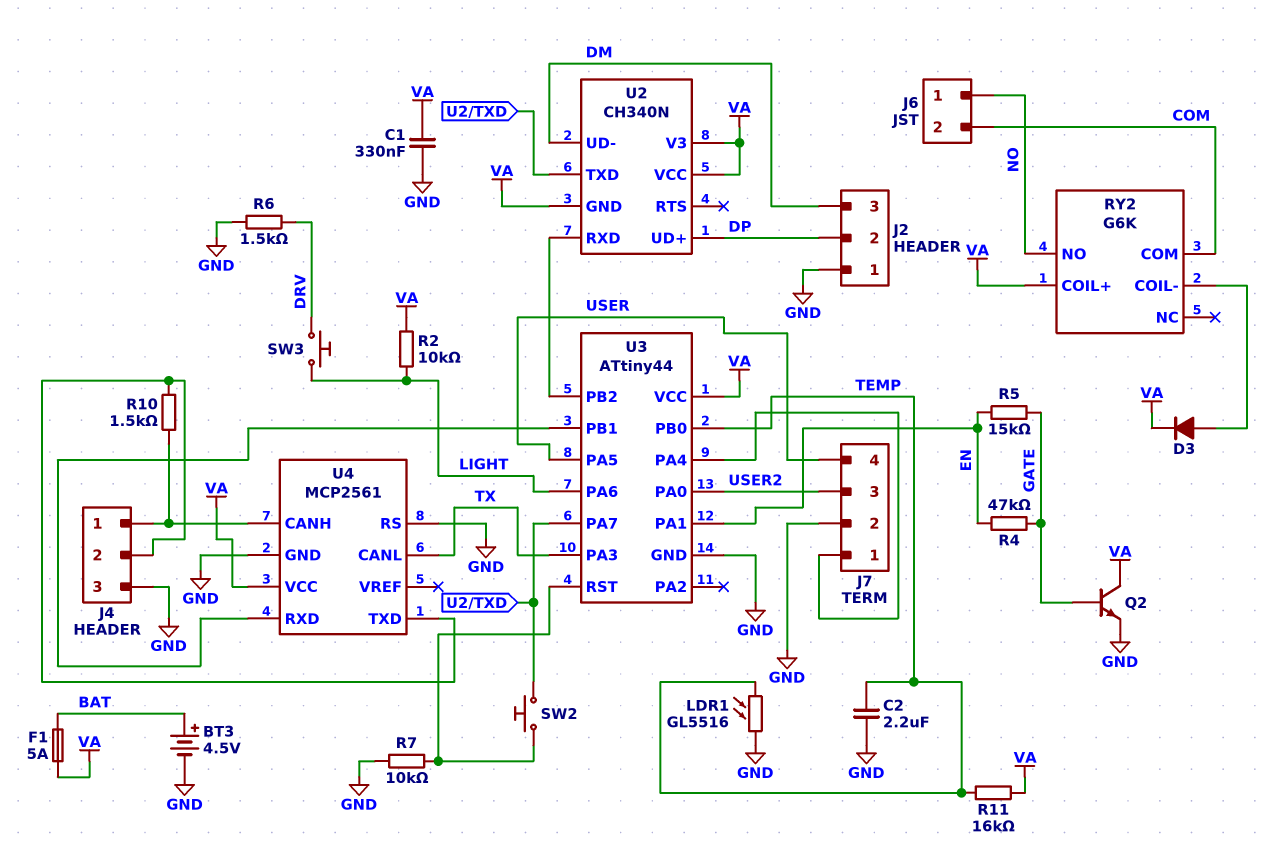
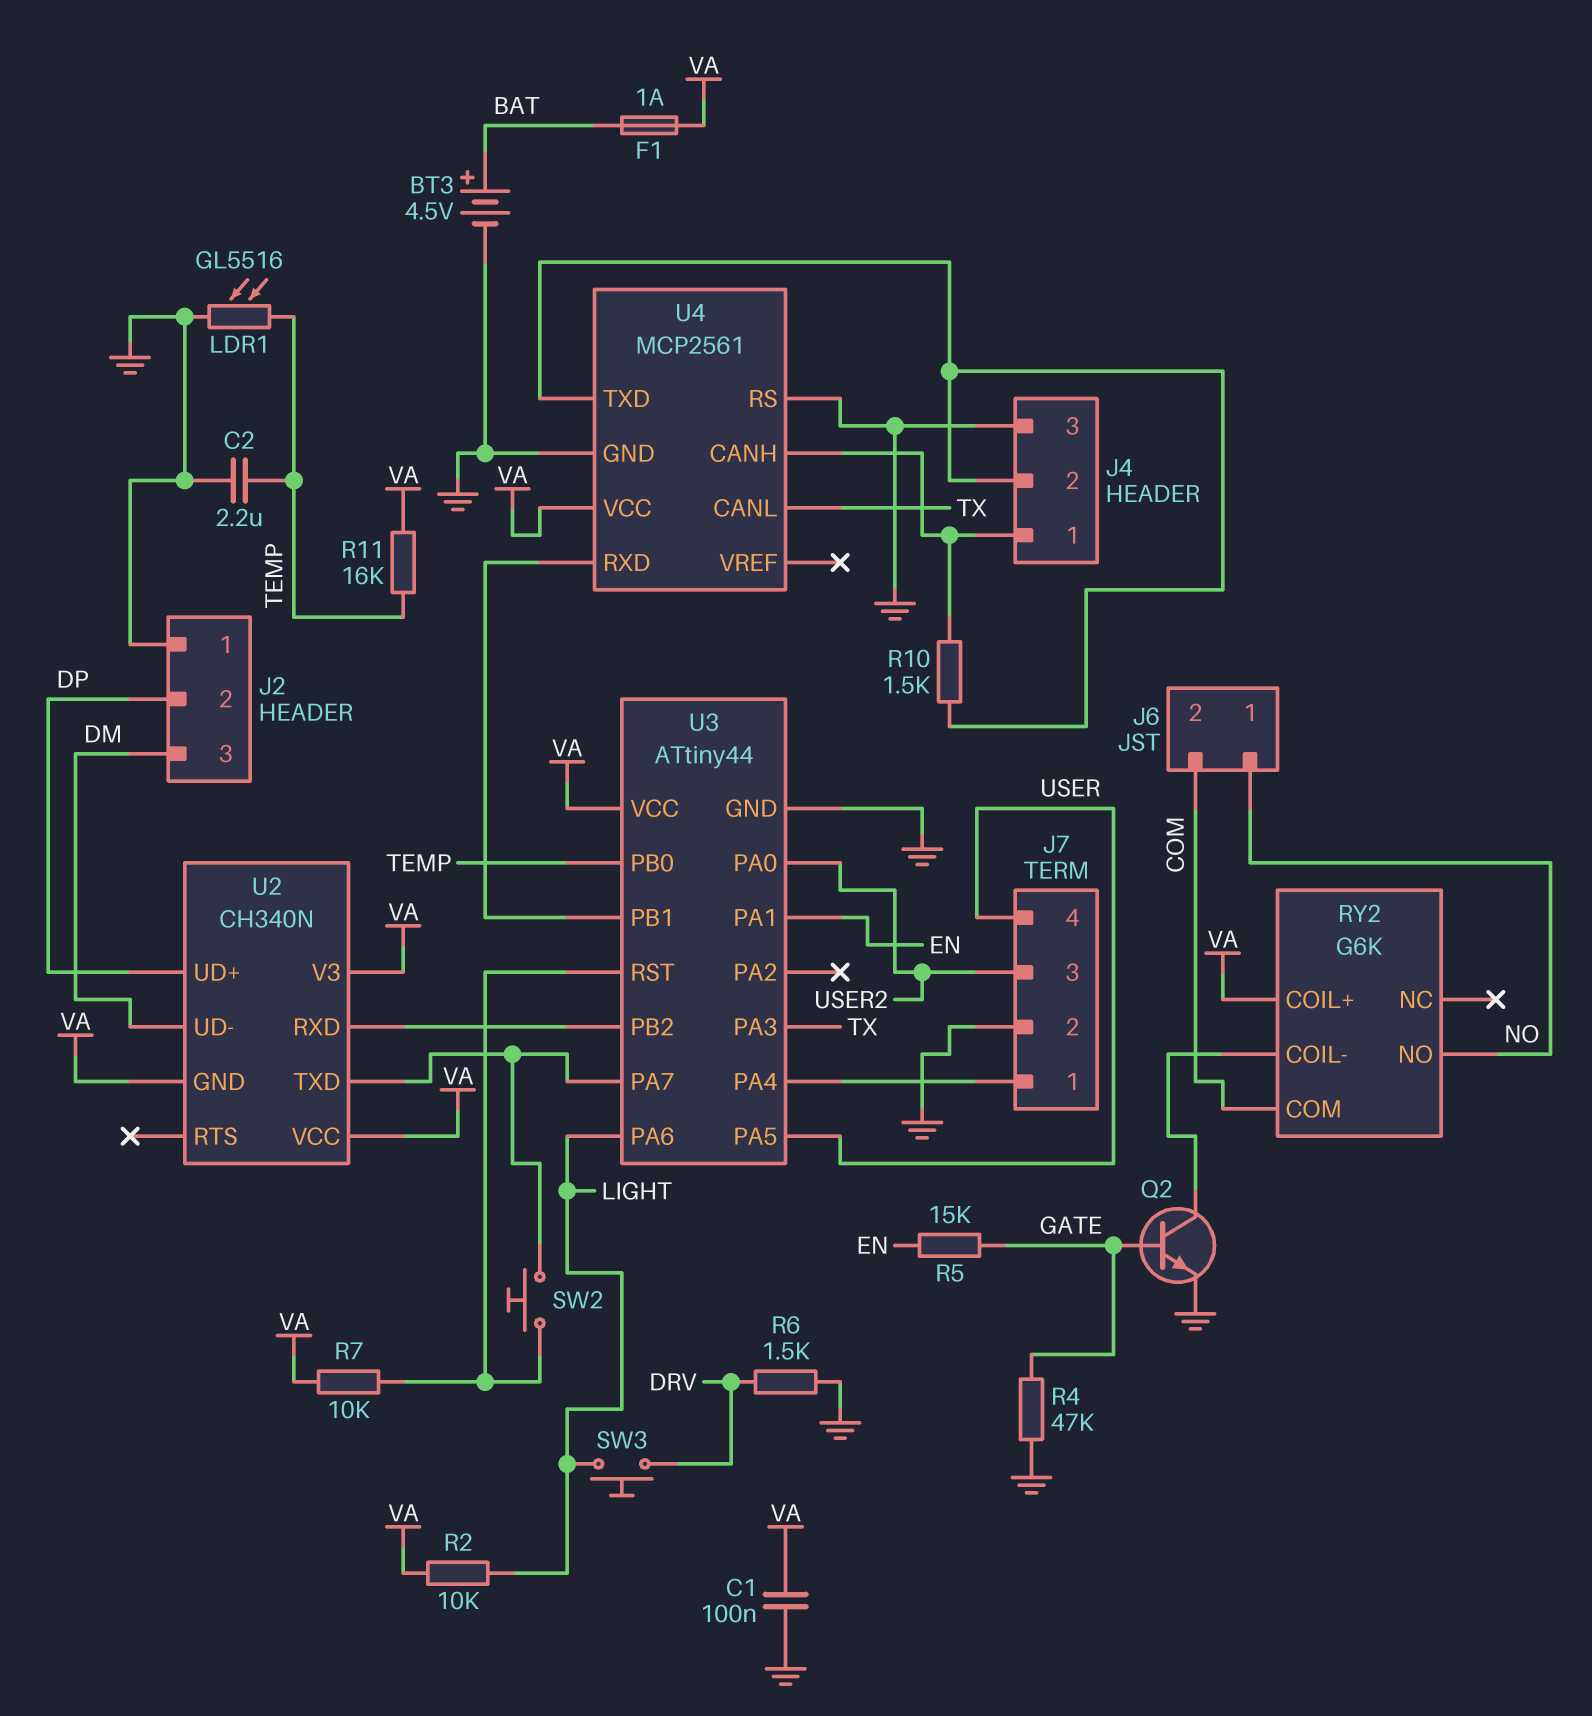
C1: 330nF (GND, VA) -> 100nF (GND, VA)
D3: diode (A RY2/COIL-, K VA) -> none
F1: 5A (BAT, VA) -> 1A (BAT, VA)
Q2: NPN (B GATE, C VA, E GND) -> NPN (B GATE, C RY2/COIL-, E GND)
R4: 47k (EN, GATE) -> 47k (GATE, GND)
R7: 10k (GND, U3/RST) -> 10k (U3/RST, VA)

